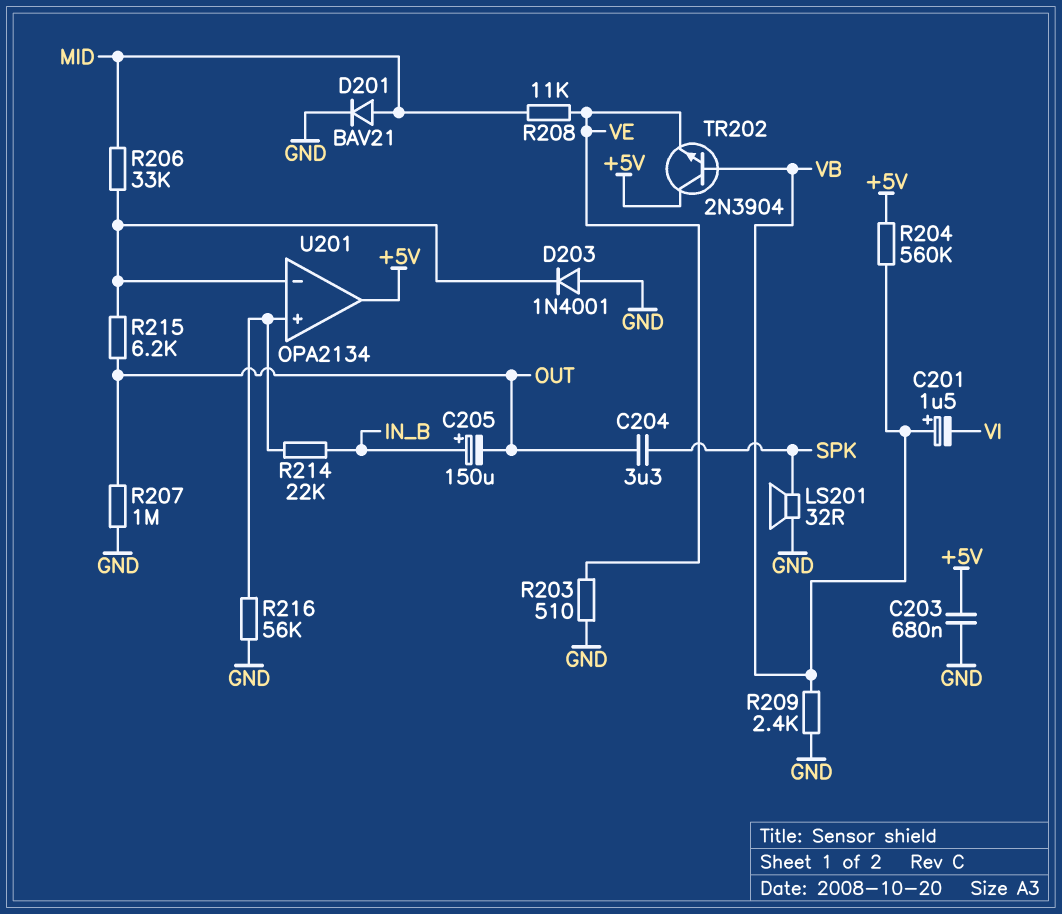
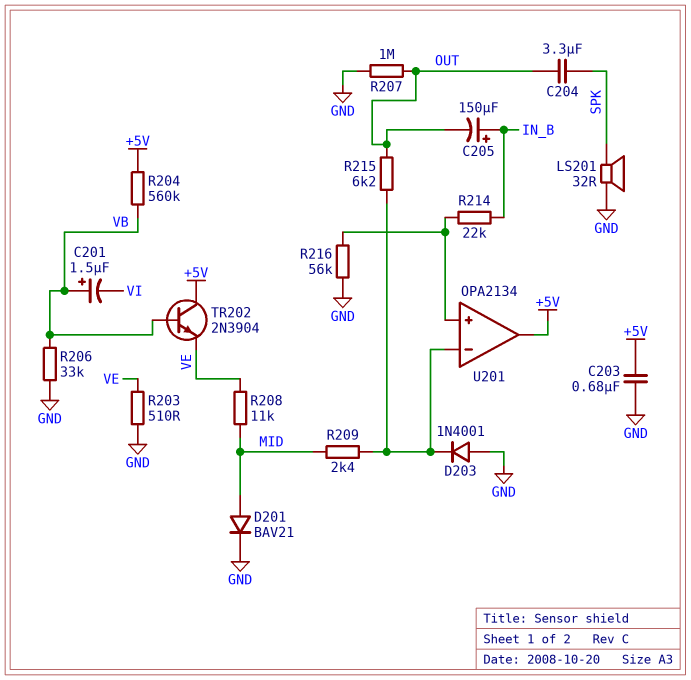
R206: 33k (MID, U201/in-) -> 33k (GND, VB)
R209: 2.4k (GND, VB) -> 2.4k (MID, U201/in-)

